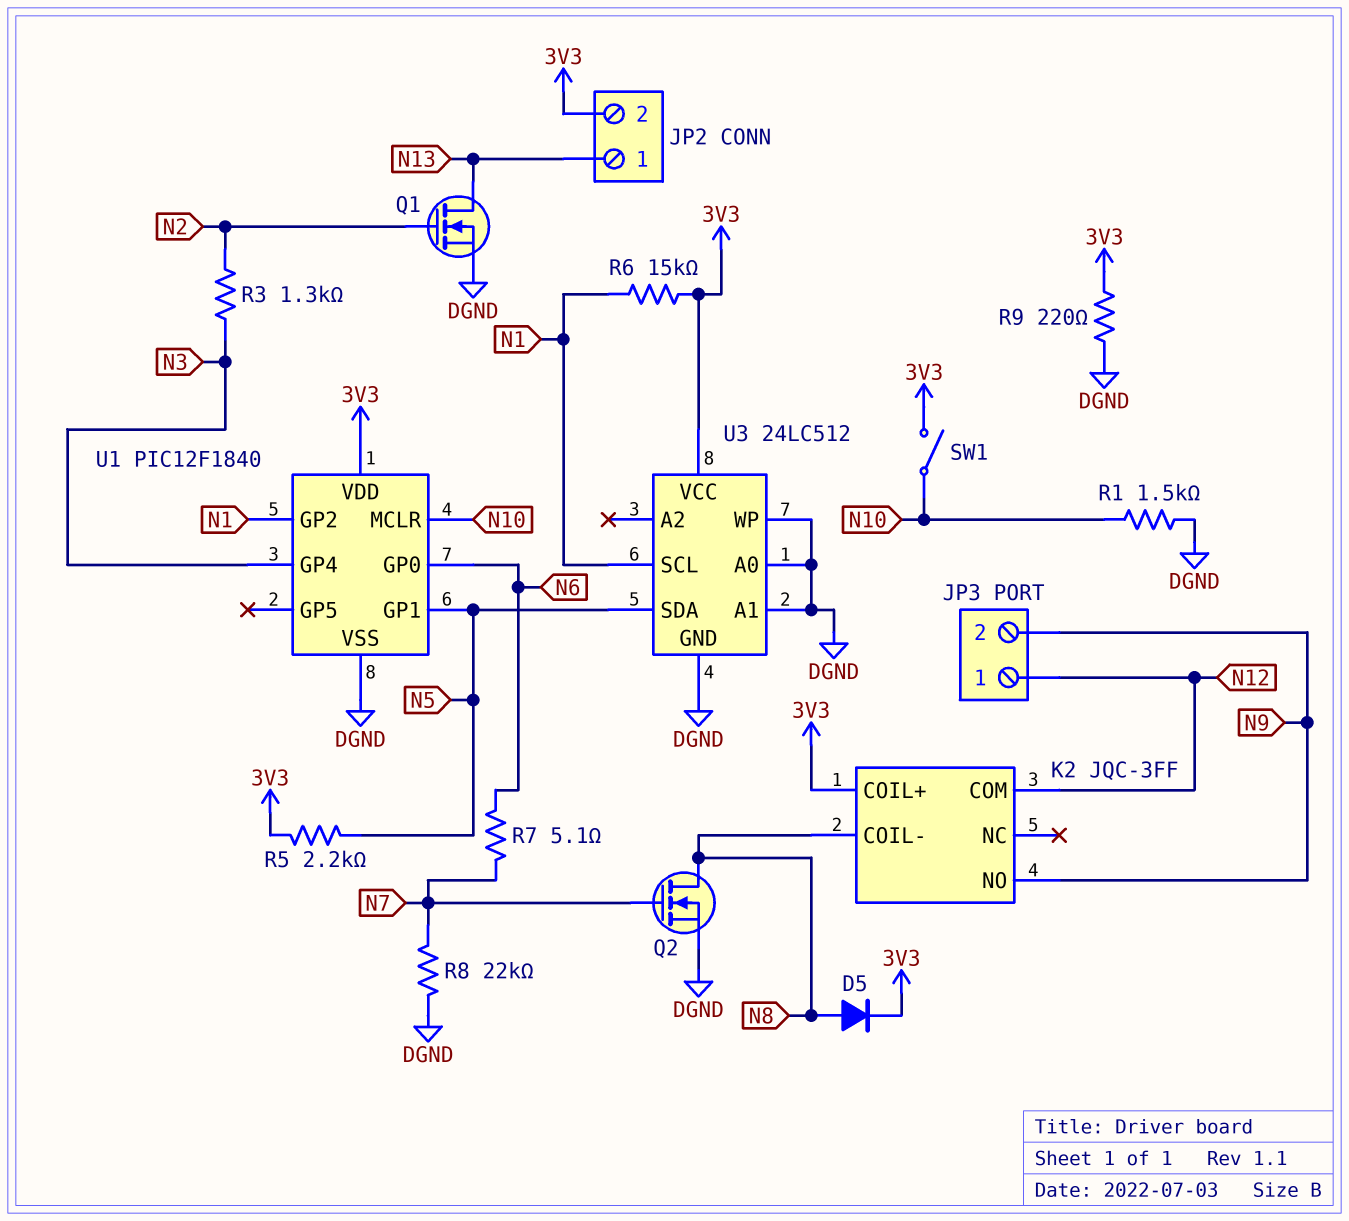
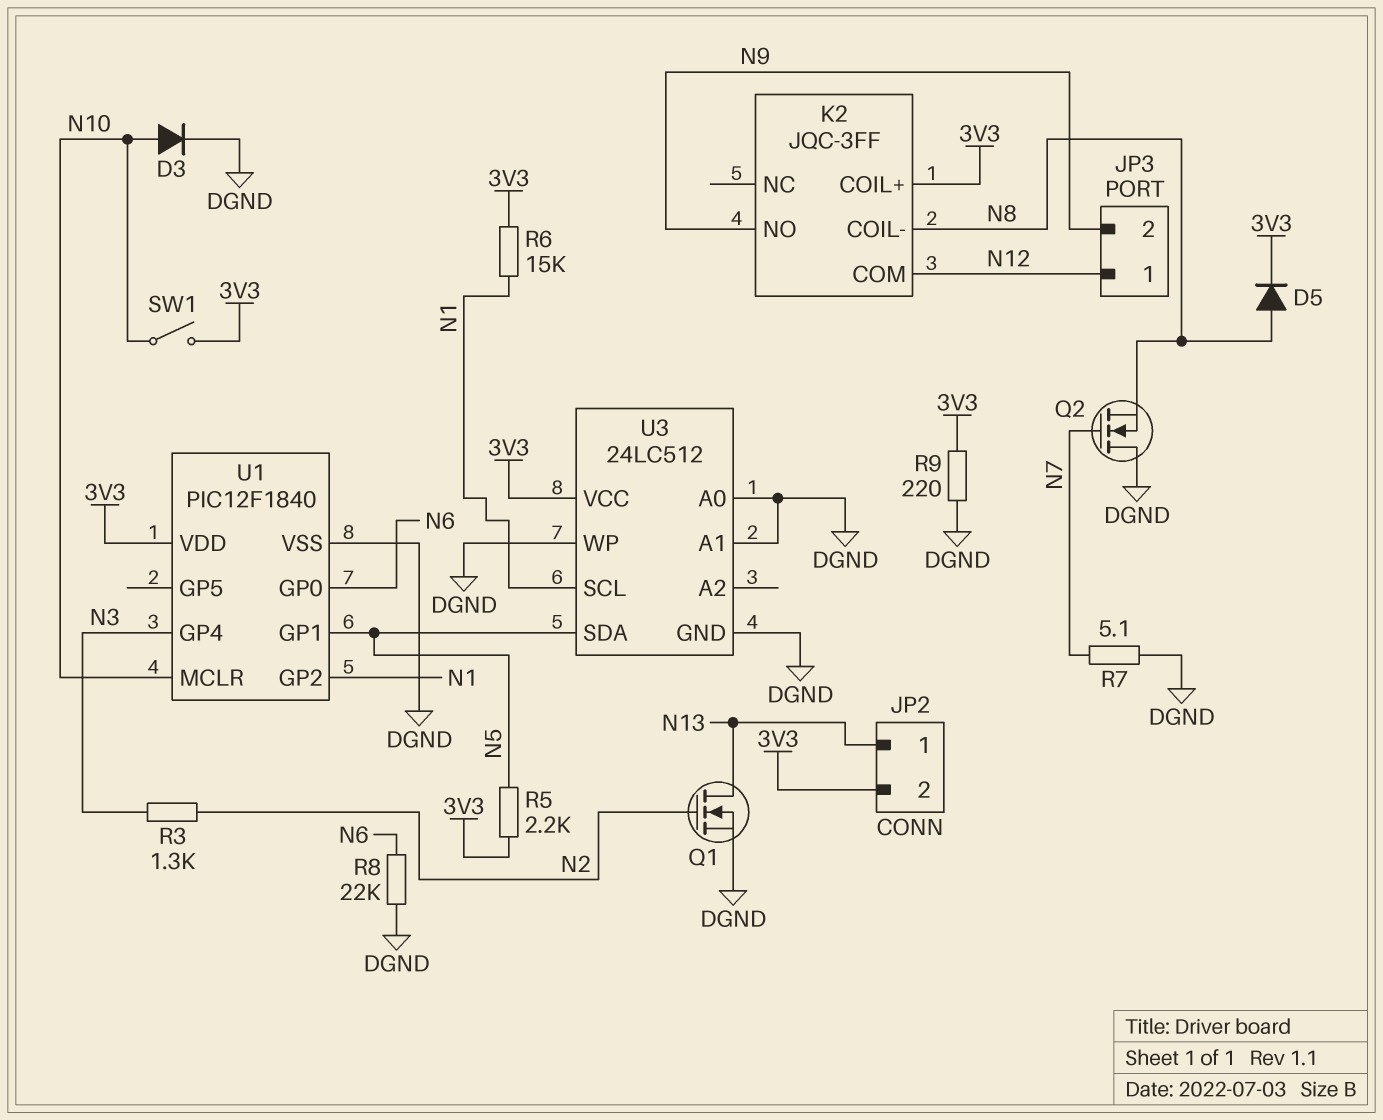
D3: none -> diode (A N10, K DGND)
Q2: NMOS (G N7, D N8, S DGND) -> NMOS (G N7, D DGND, S N8)
R1: 1.5k (DGND, N10) -> none
R7: 5.1 (N6, N7) -> 5.1 (DGND, N7)
R8: 22k (DGND, N7) -> 22k (DGND, N6)

